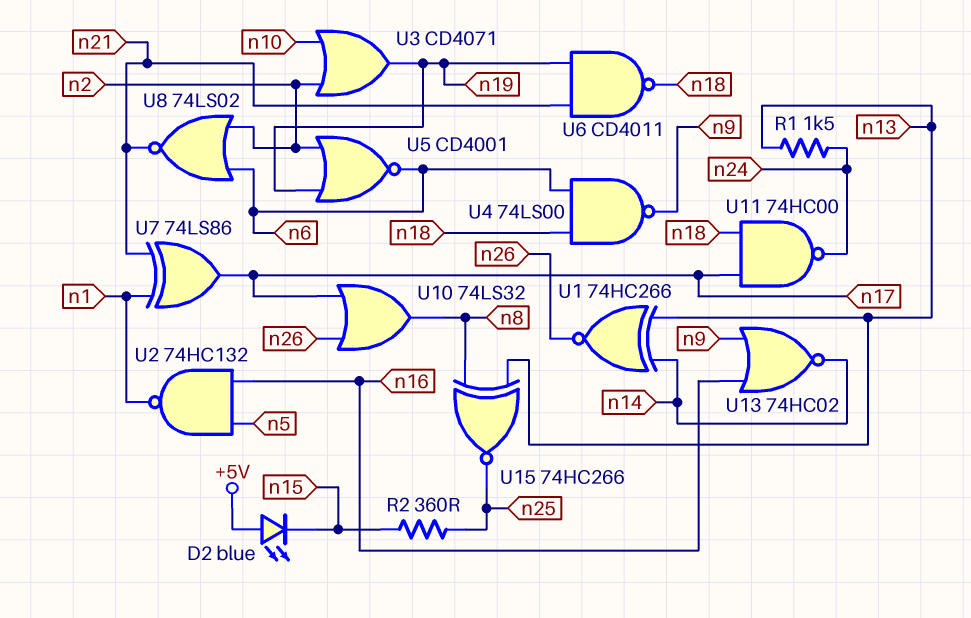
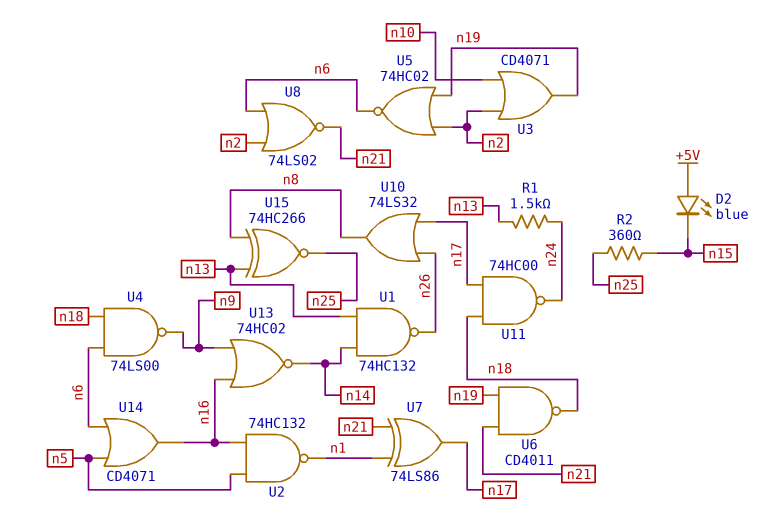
U1: XNOR 74HC266 (in n13, in n14, out n26) -> NAND 74HC132 (in n13, in n14, out n26)
U5: NOR CD4001 (in n2, in n19, out n6) -> NOR 74HC02 (in n2, in n19, out n6)
U14: none -> OR CD4071 (in n5, in n6, out n16)

